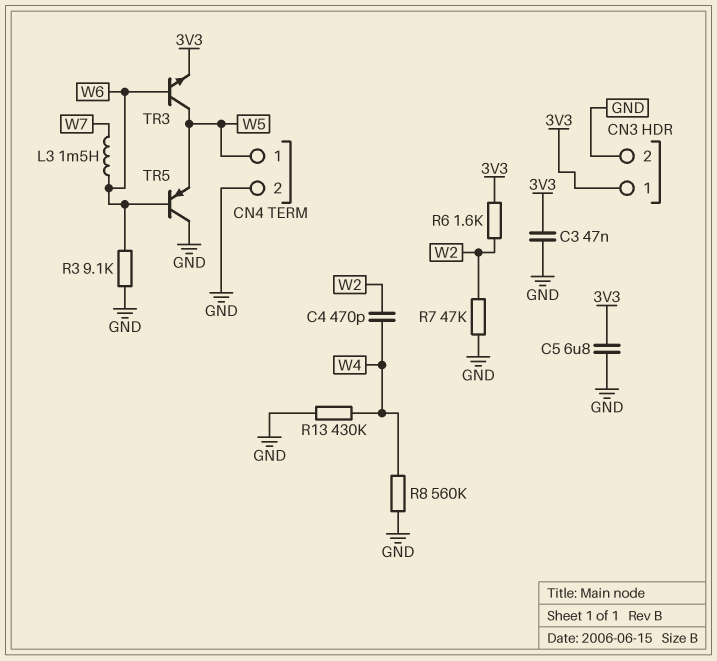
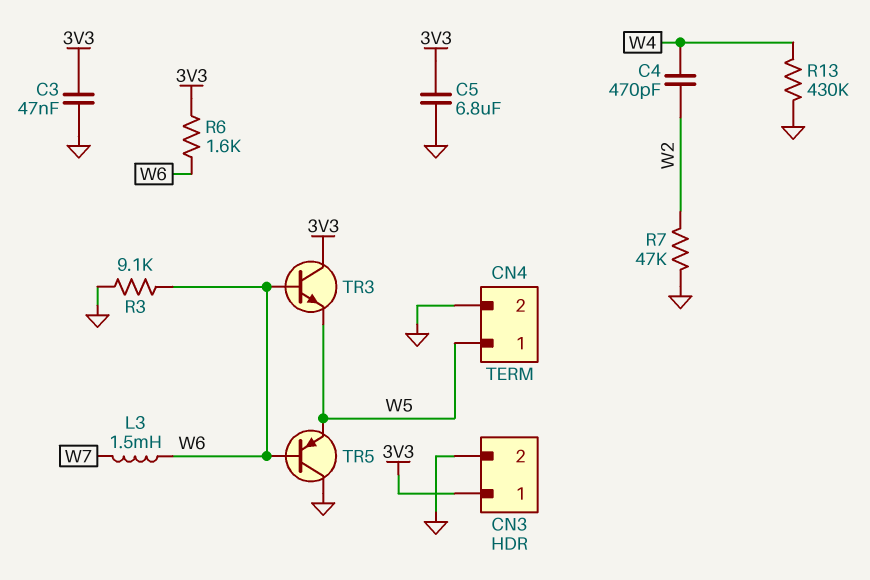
R6: 1.6k (3V3, W2) -> 1.6k (3V3, W6)
R8: 560k (GND, W4) -> none
TR3: NPN (B W6, C W5, E 3V3) -> NPN (B W6, C 3V3, E W5)

